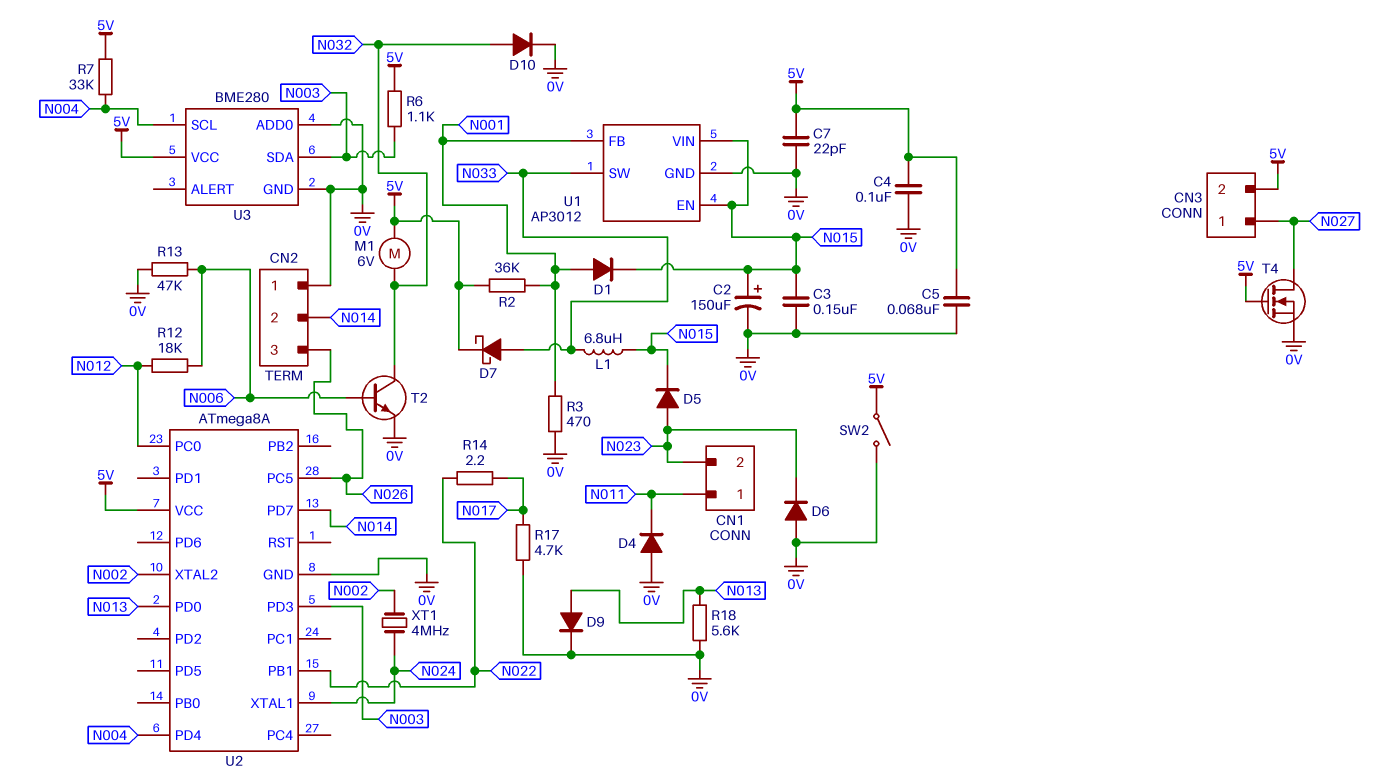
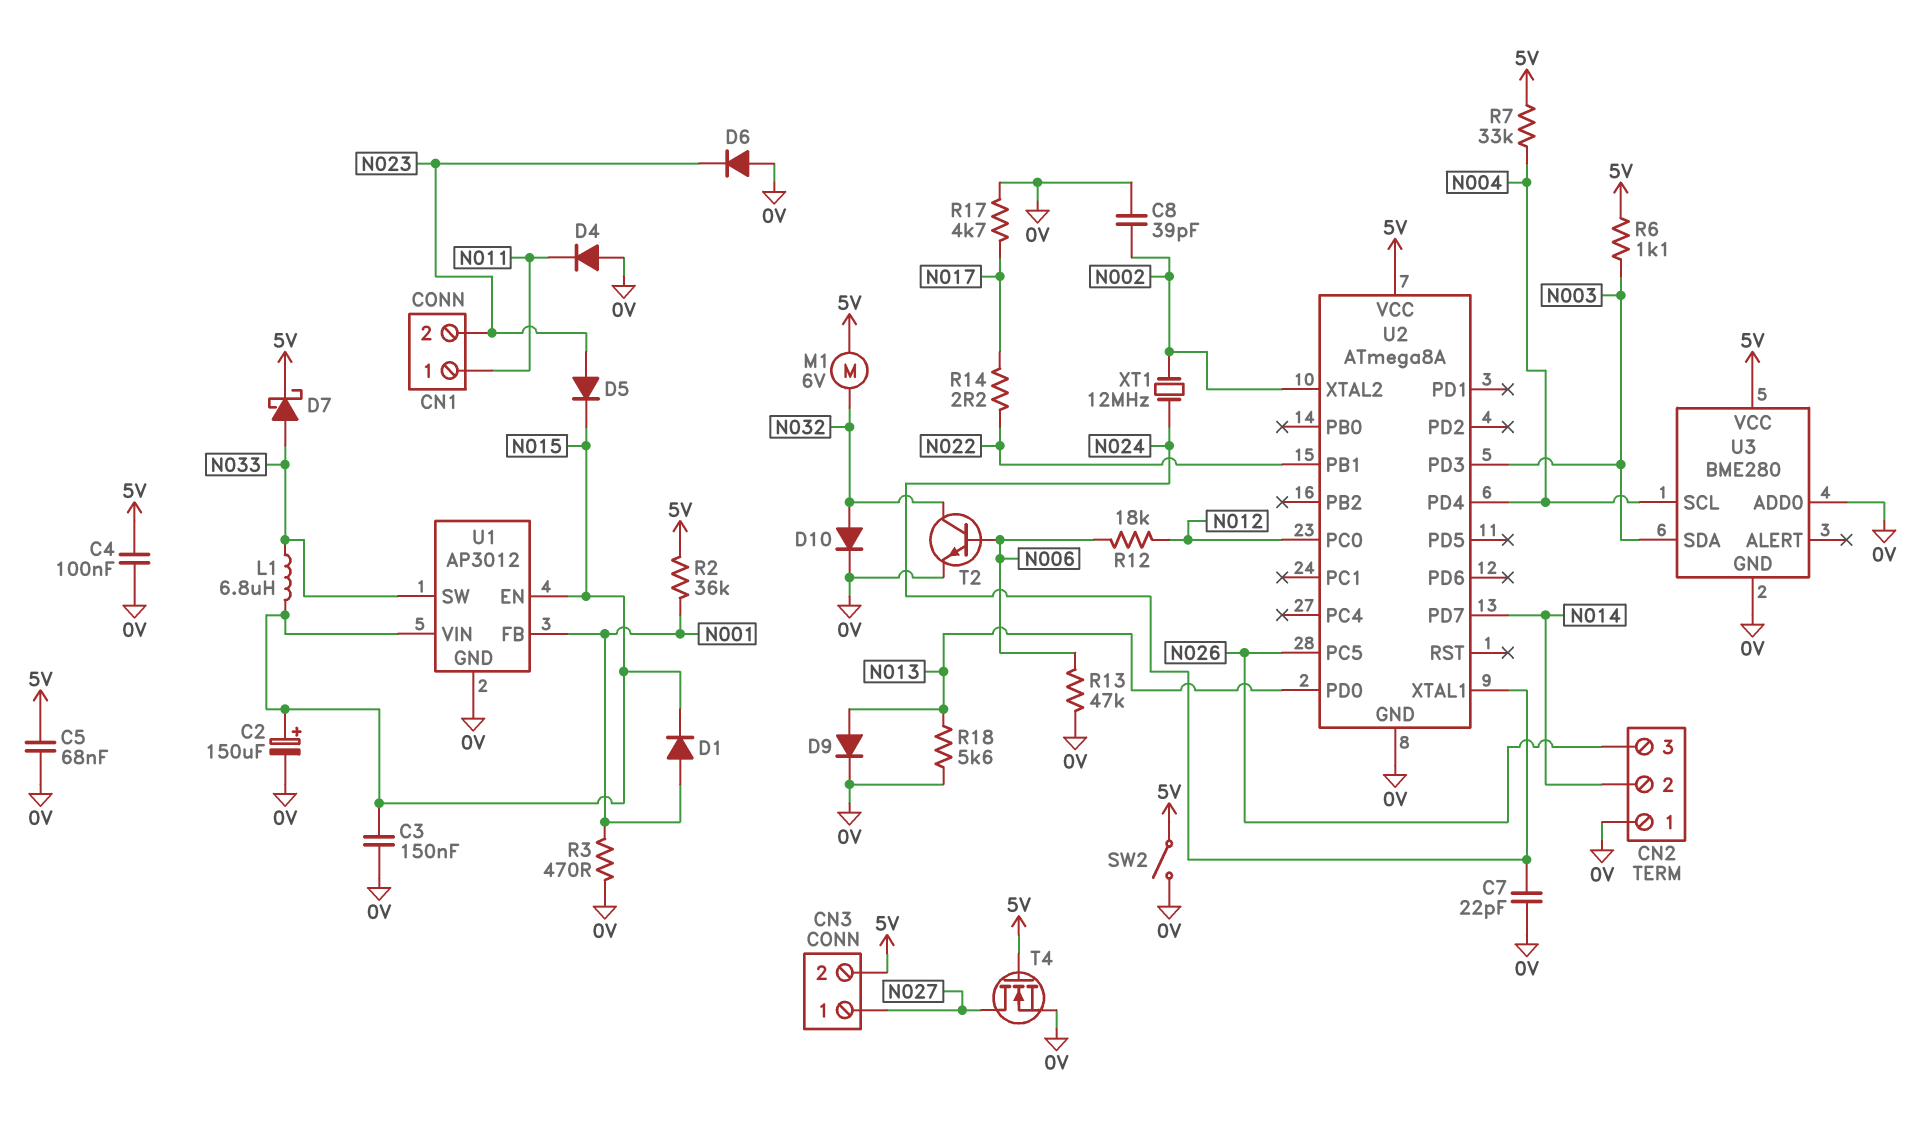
C7: 22pF (0V, 5V) -> 22pF (0V, N024)
C8: none -> 39pF (0V, N002)
XT1: 4MHz (N002, N024) -> 12MHz (N002, N024)

